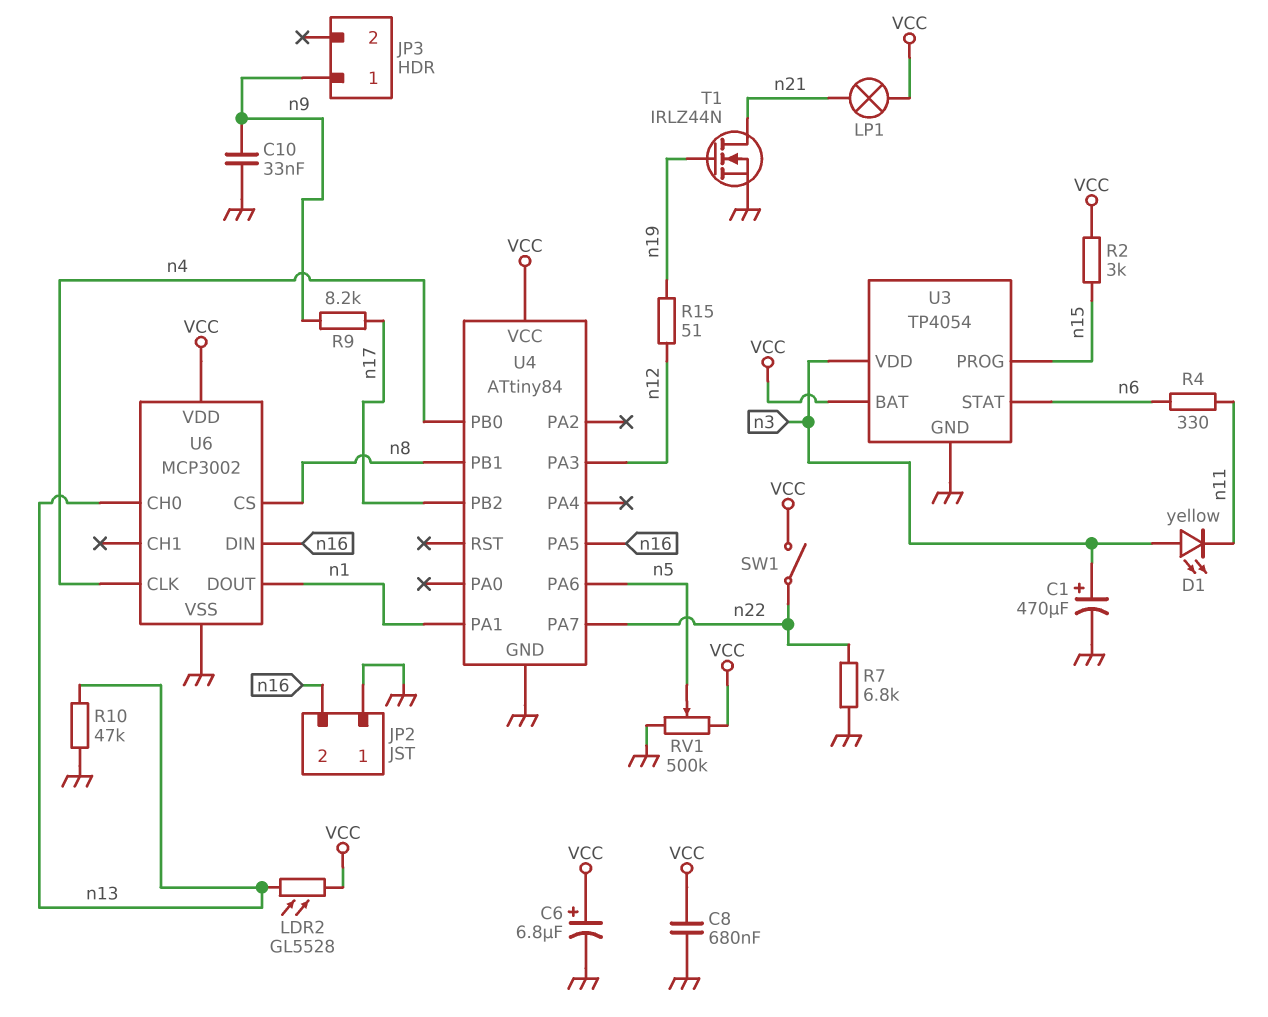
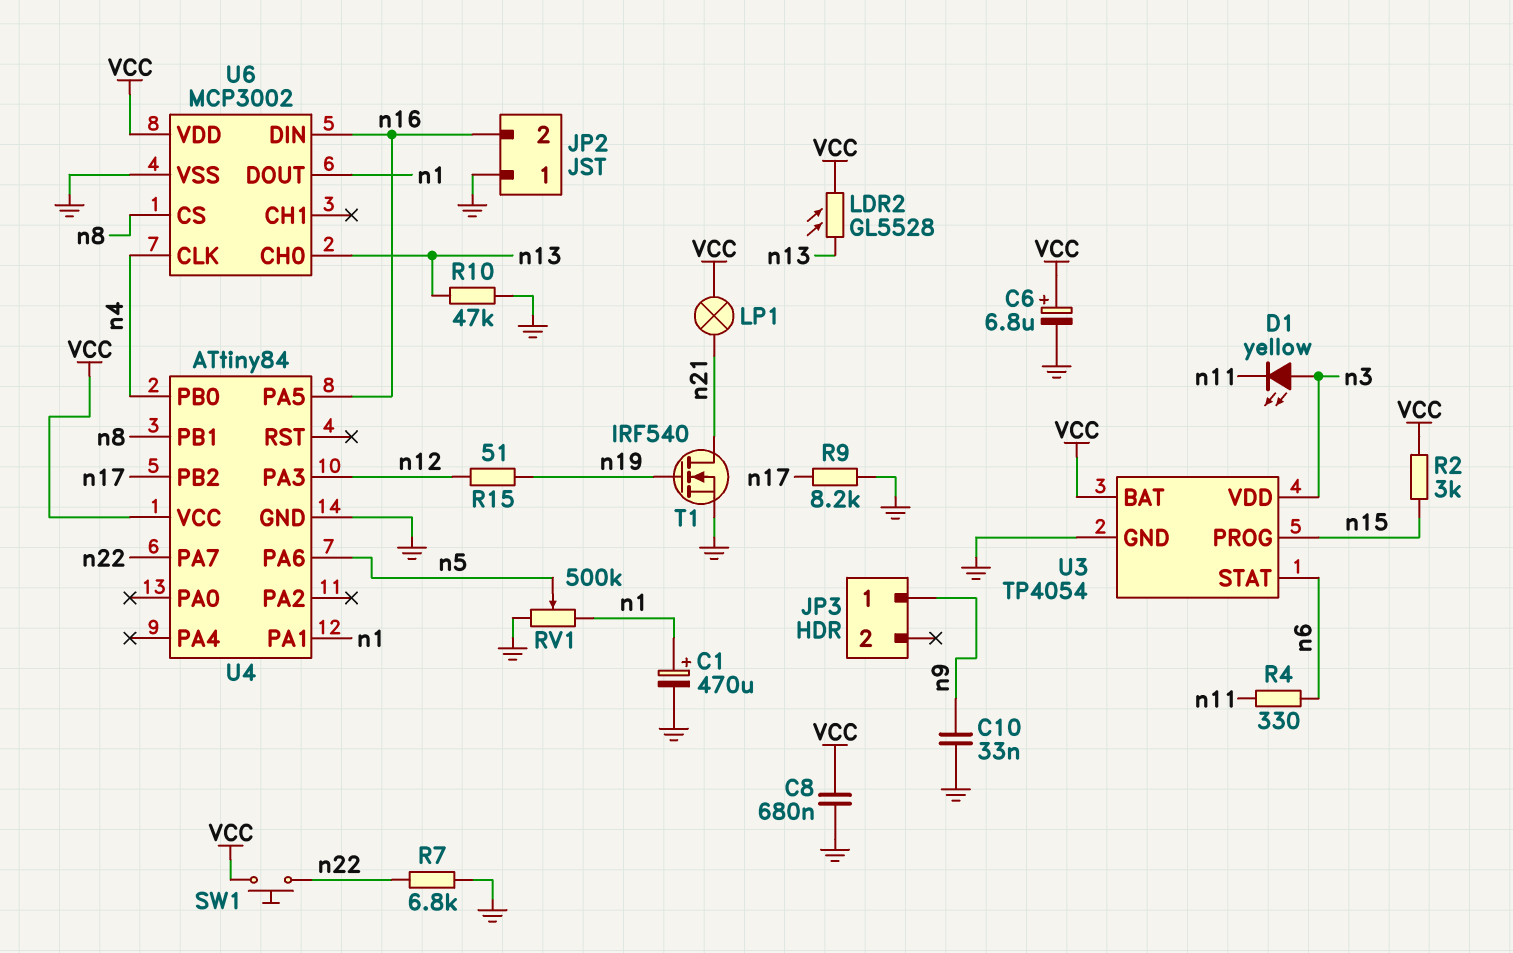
C1: 470uF (plus n3, minus GND) -> 470uF (plus n1, minus GND)
R9: 8.2k (n9, n17) -> 8.2k (GND, n17)
RV1: 500k (GND, VCC, wiper n5) -> 500k (GND, n1, wiper n5)
SW1: switch (VCC, n22) -> button (VCC, n22)
T1: NMOS IRLZ44N (G n19, D n21, S GND) -> NMOS IRF540 (G n19, D n21, S GND)

